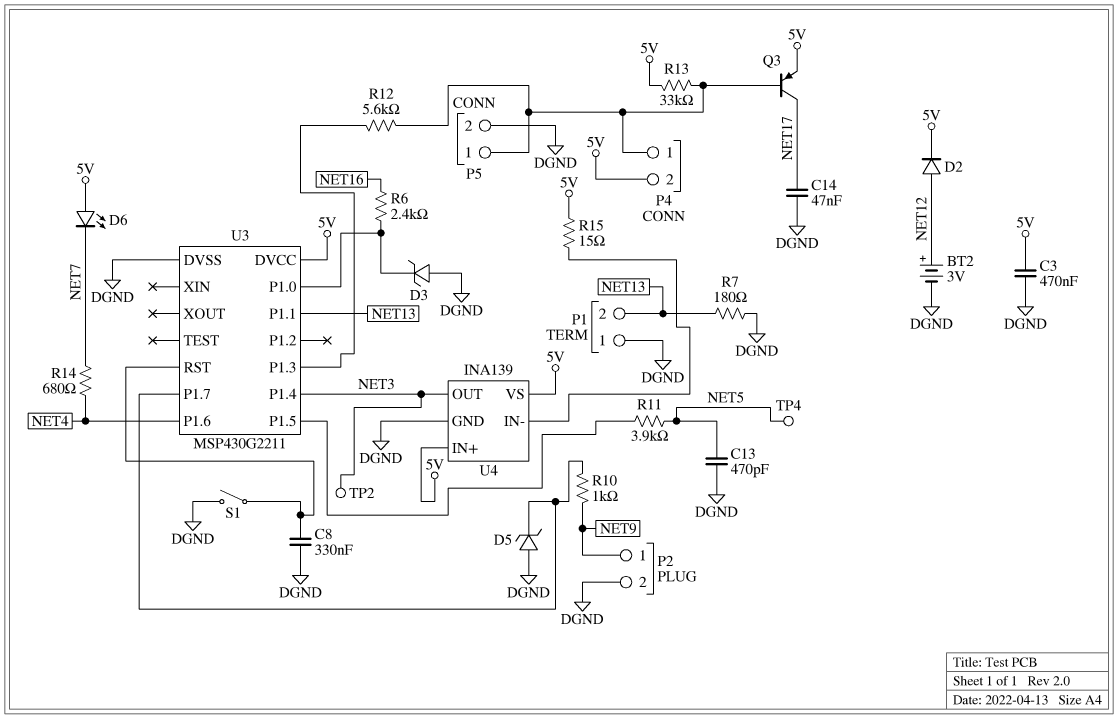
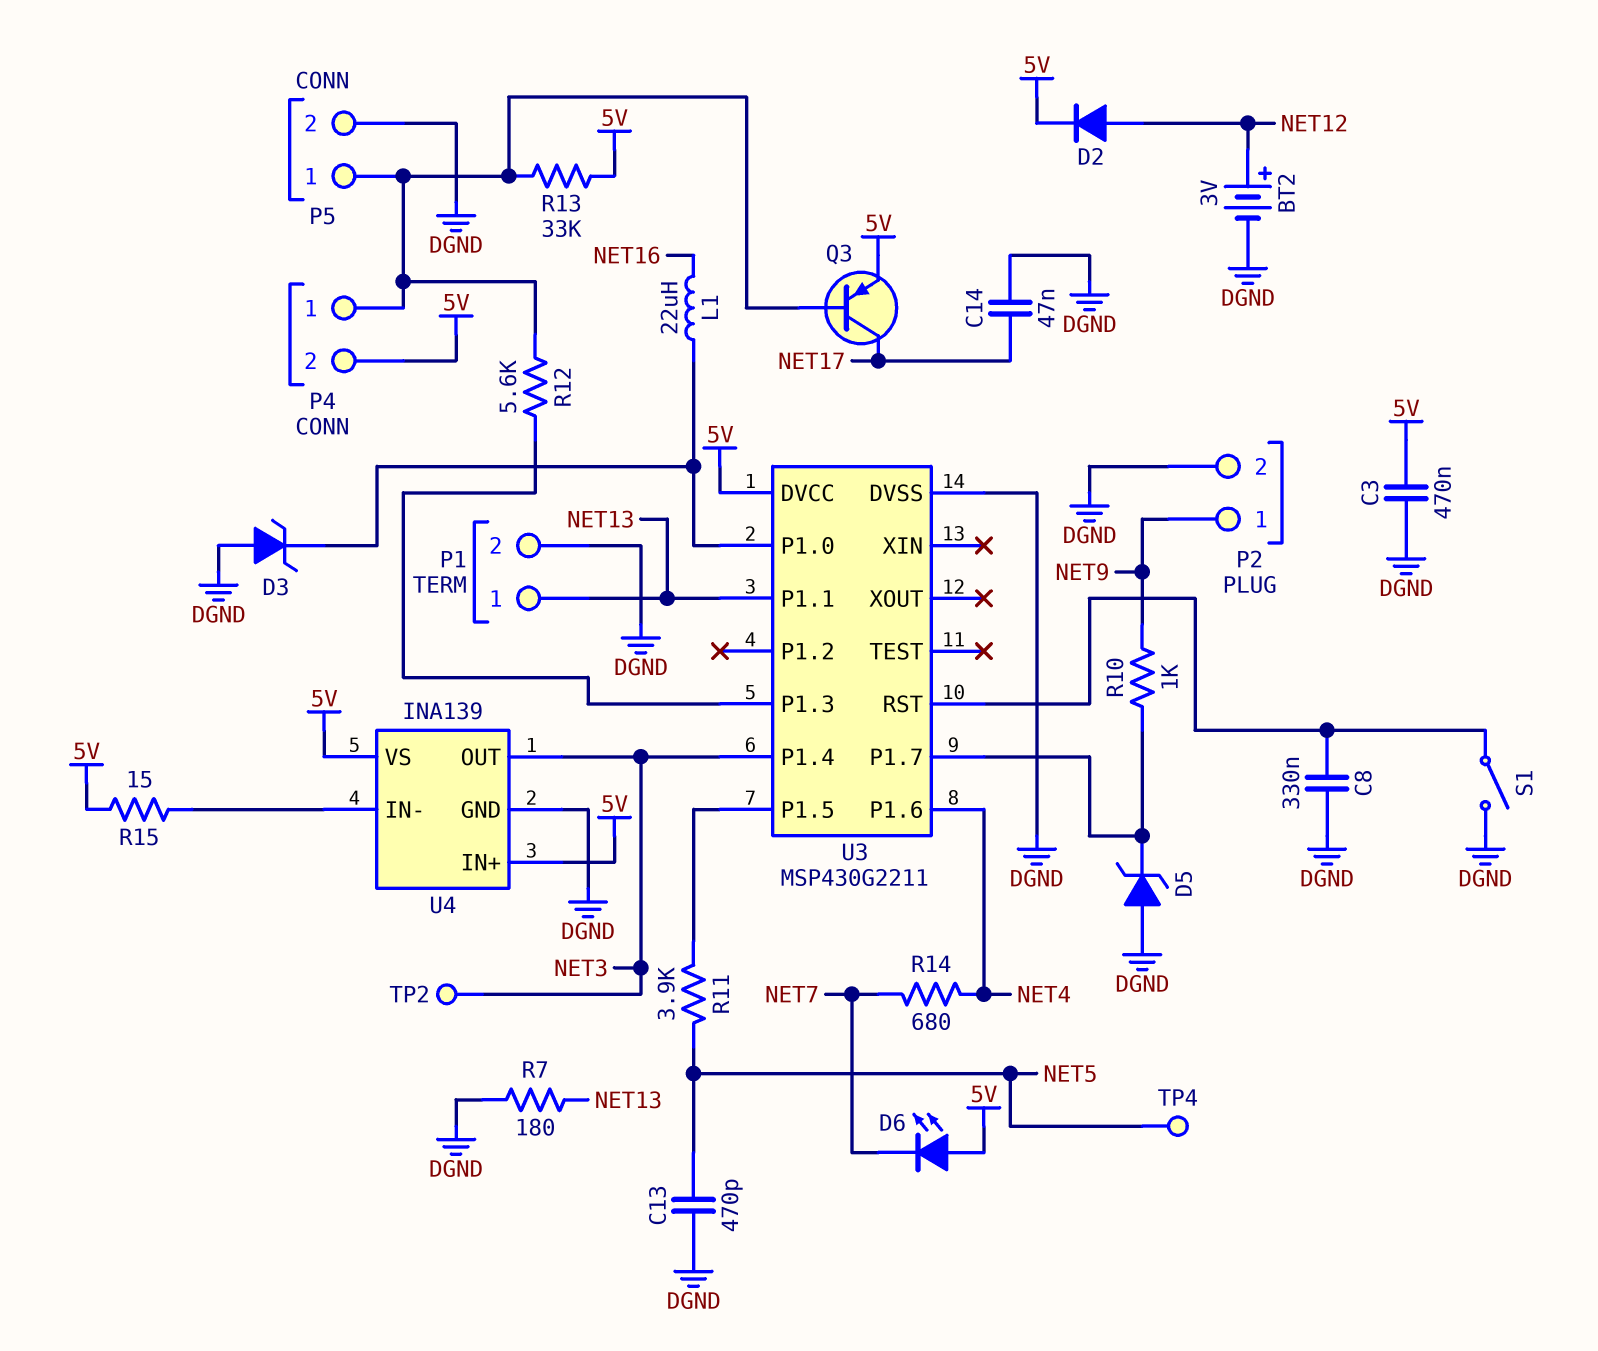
L1: none -> 22uH (NET16, U3/P1.0)
P1 pin 1: DGND -> NET13
P1 pin 2: NET13 -> DGND
R6: 2.4k (NET16, U3/P1.0) -> none

